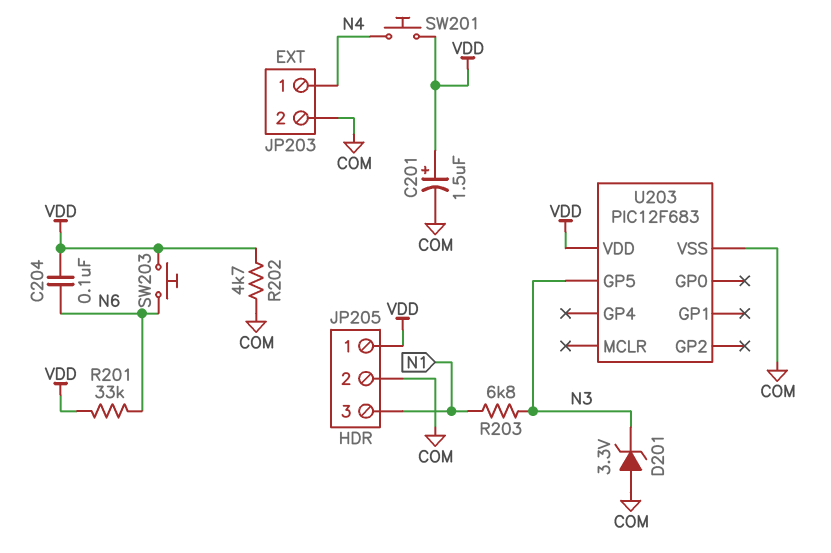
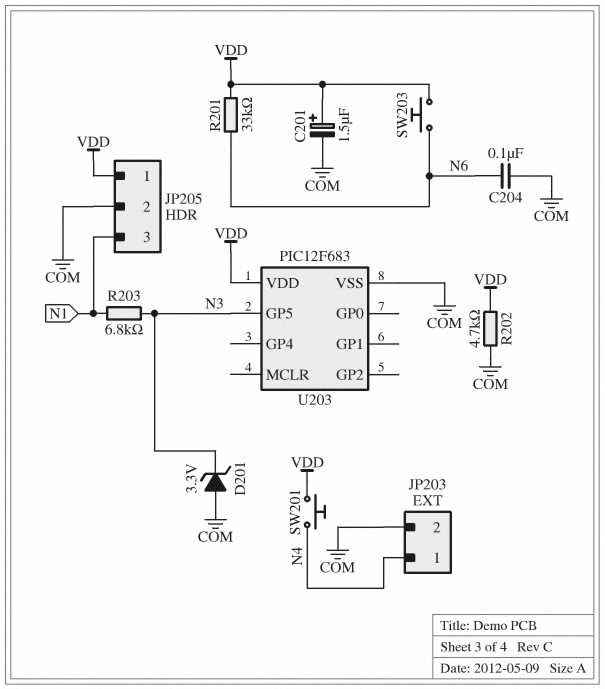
C204: 100nF (N6, VDD) -> 100nF (COM, N6)

